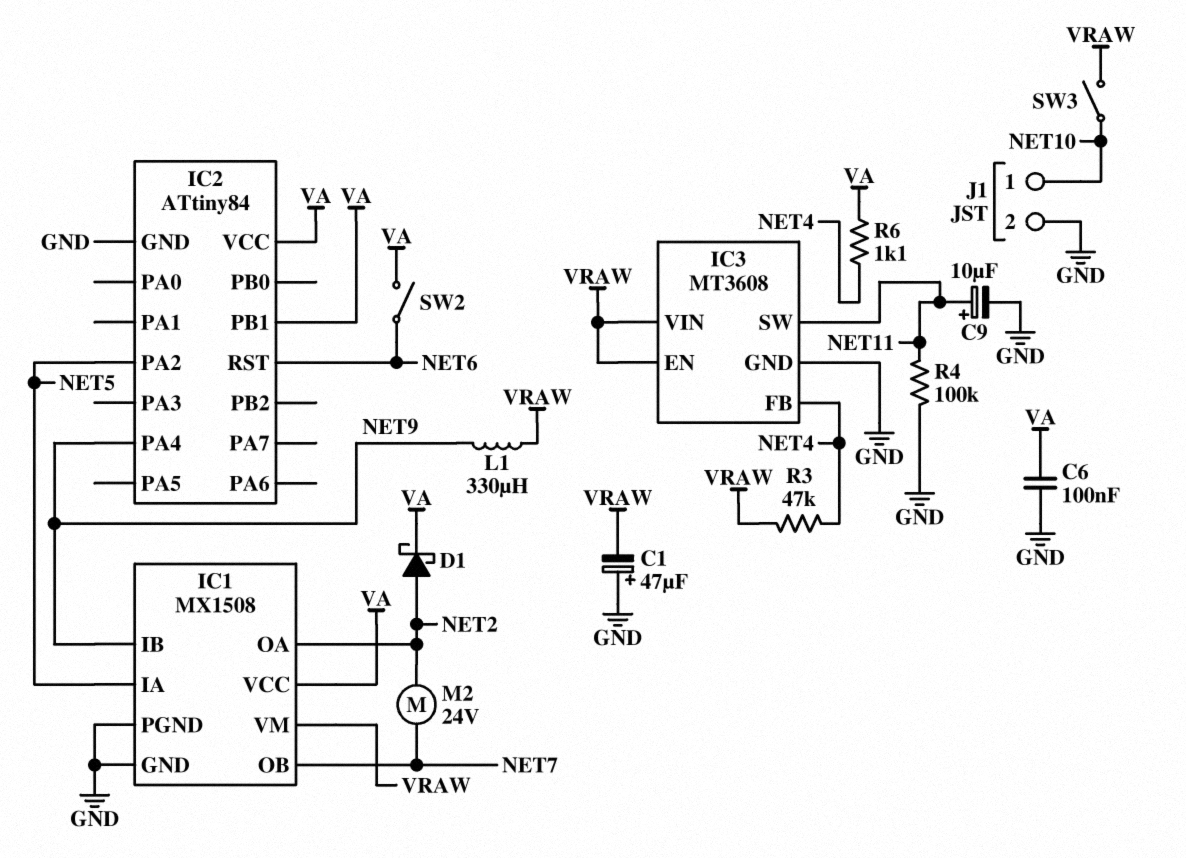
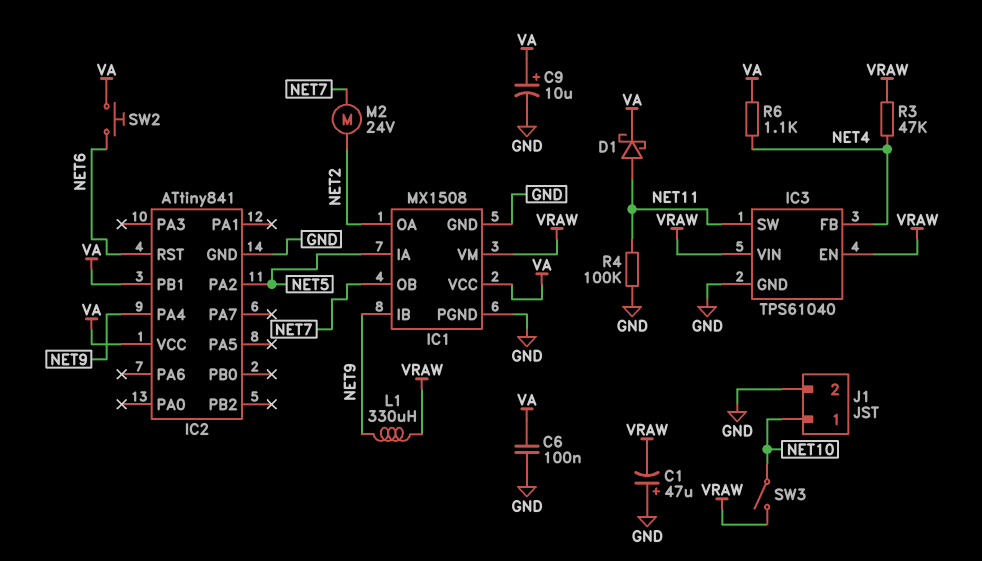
C9: 10uF (plus NET11, minus GND) -> 10uF (plus VA, minus GND)
D1: schottky (A NET2, K VA) -> schottky (A NET11, K VA)
IC2: ATtiny84 -> ATtiny841
IC3: MT3608 -> TPS61040
SW2: switch (NET6, VA) -> button (NET6, VA)

